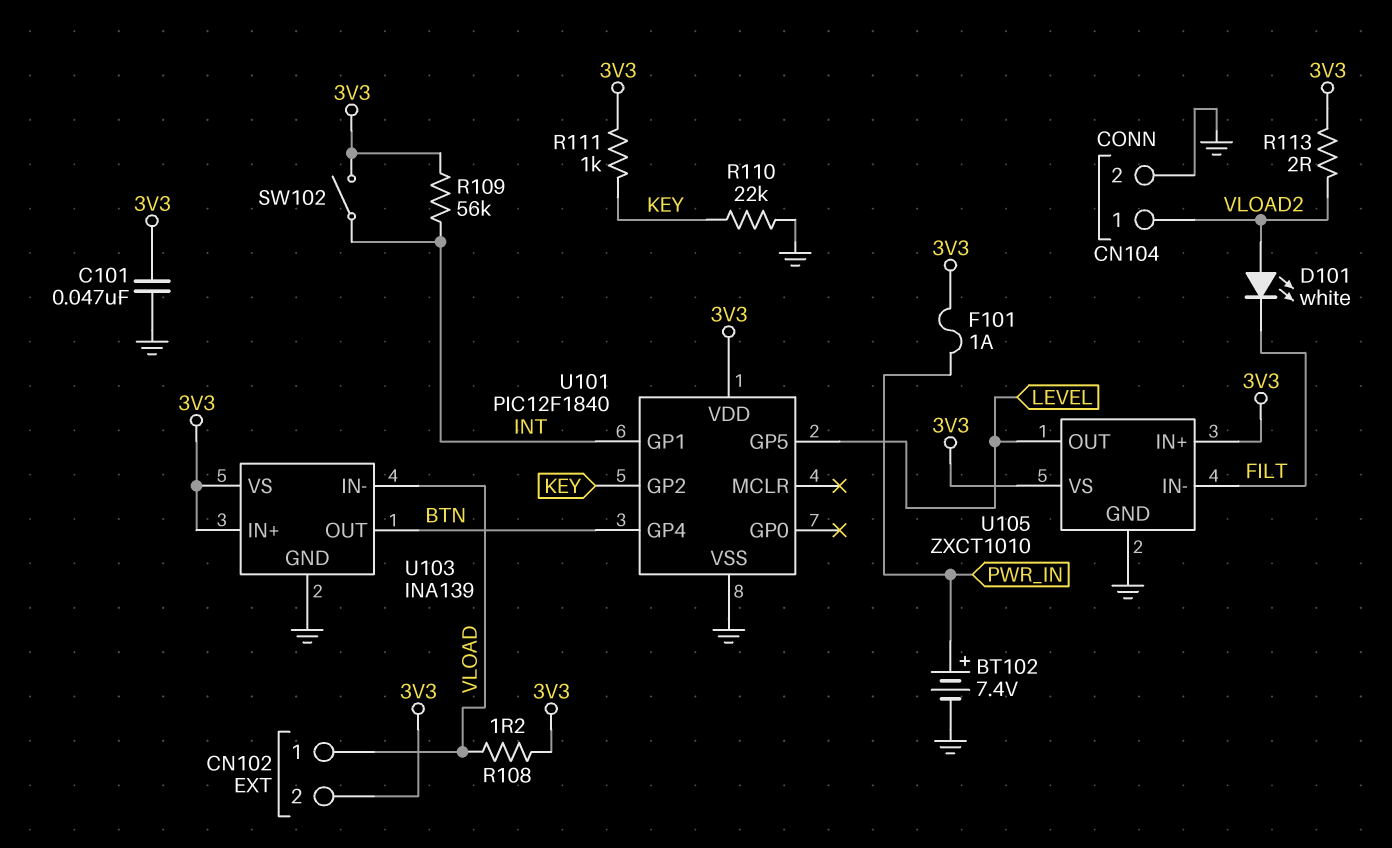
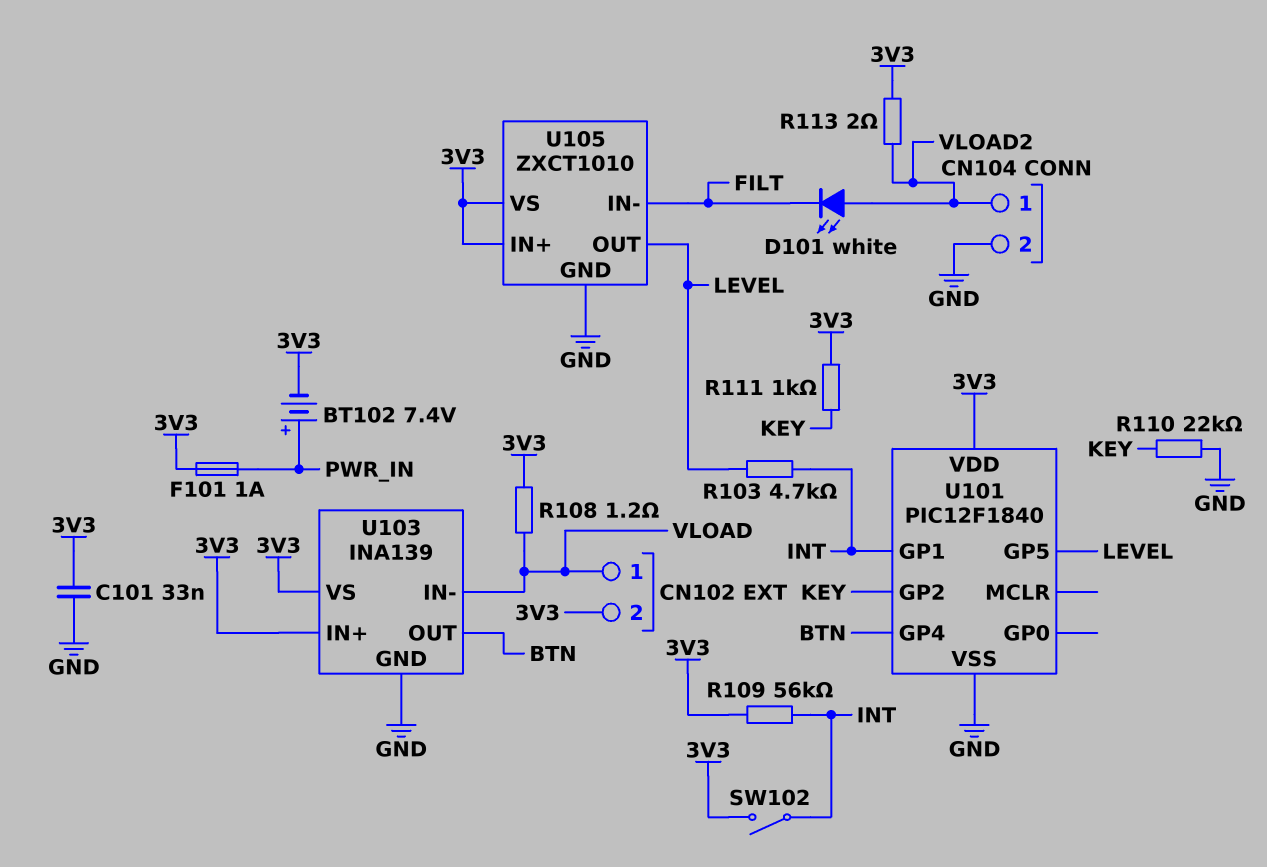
BT102: 7.4V (plus PWR_IN, minus GND) -> 7.4V (plus PWR_IN, minus 3V3)
C101: 47nF (3V3, GND) -> 33nF (3V3, GND)
R103: none -> 4.7k (INT, LEVEL)

